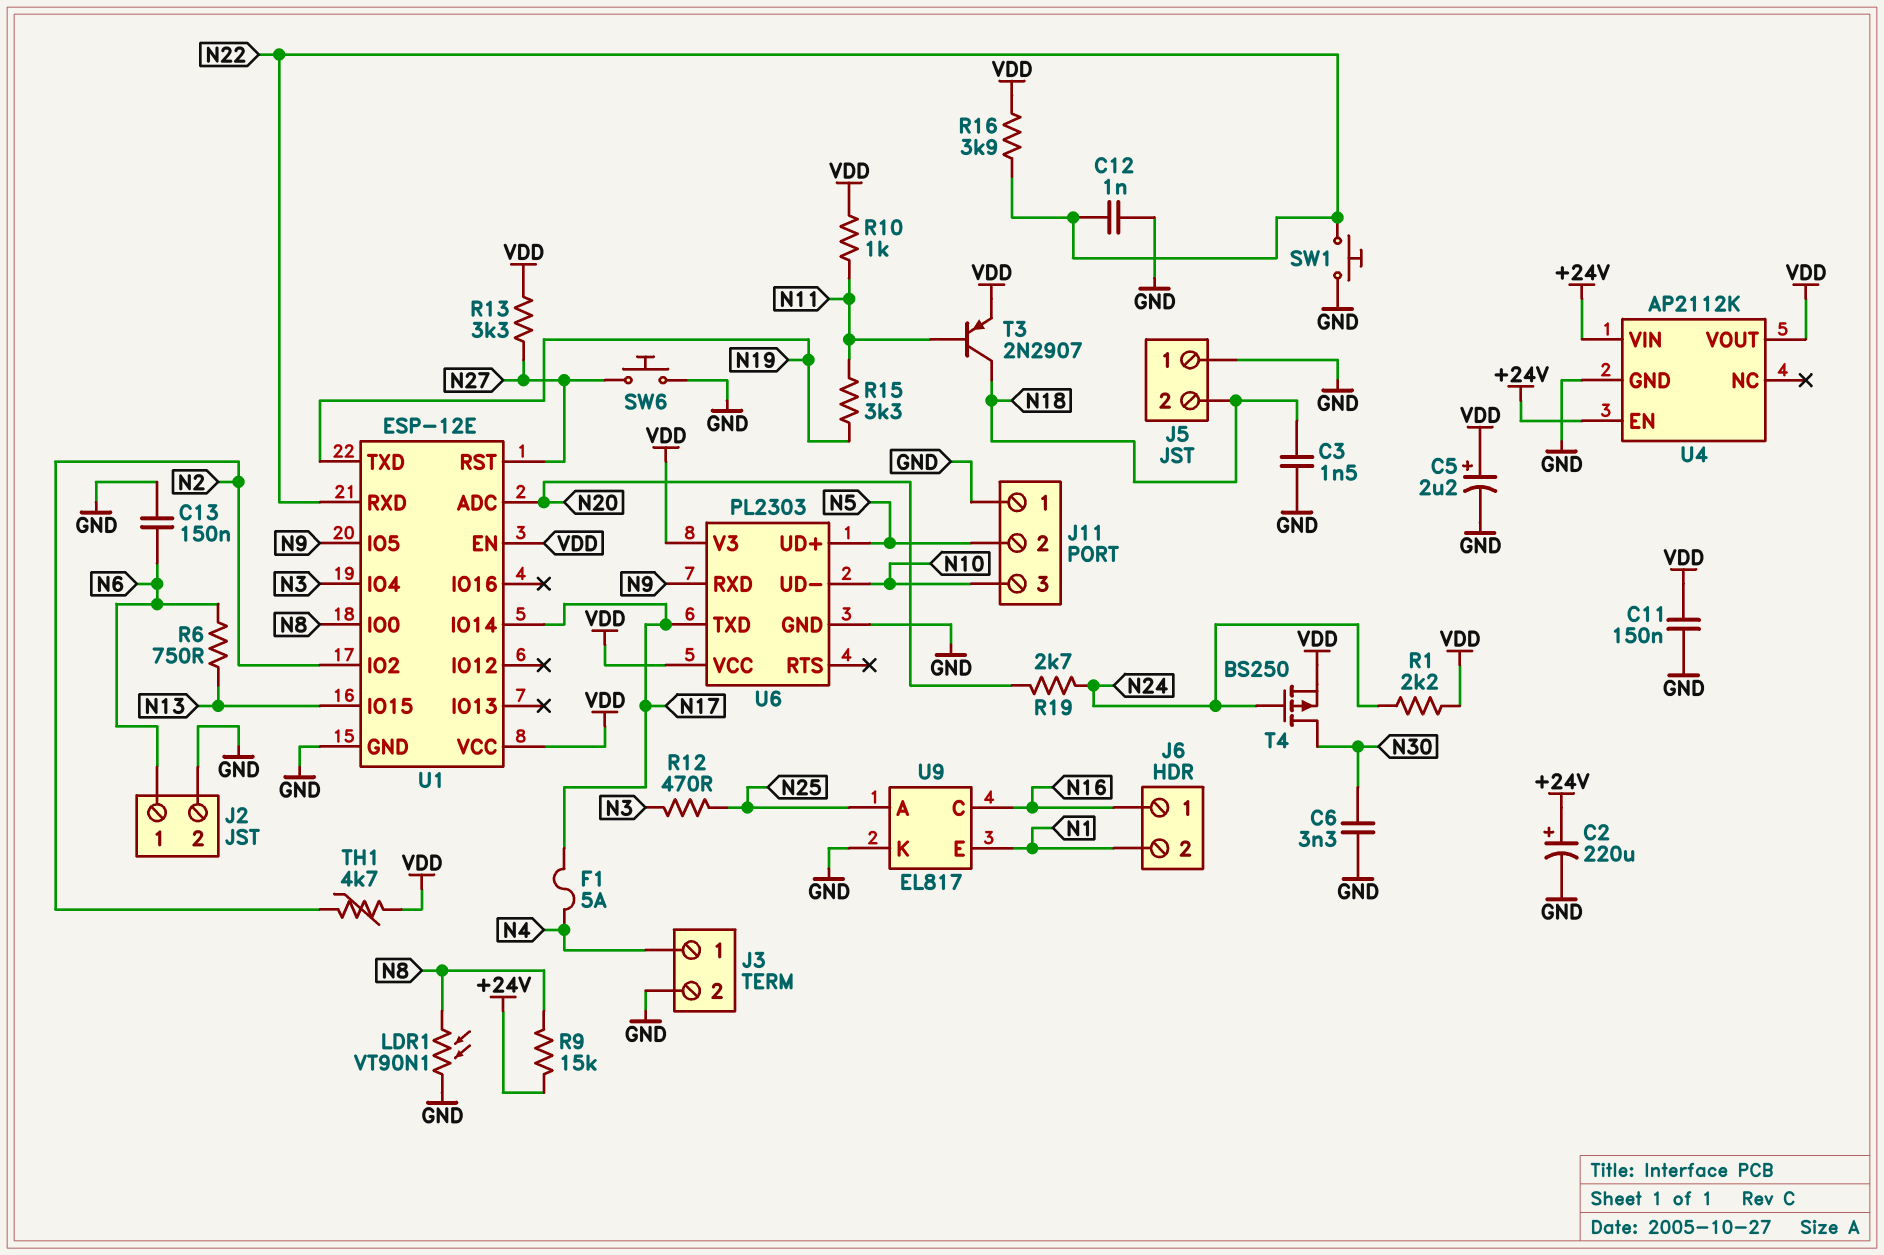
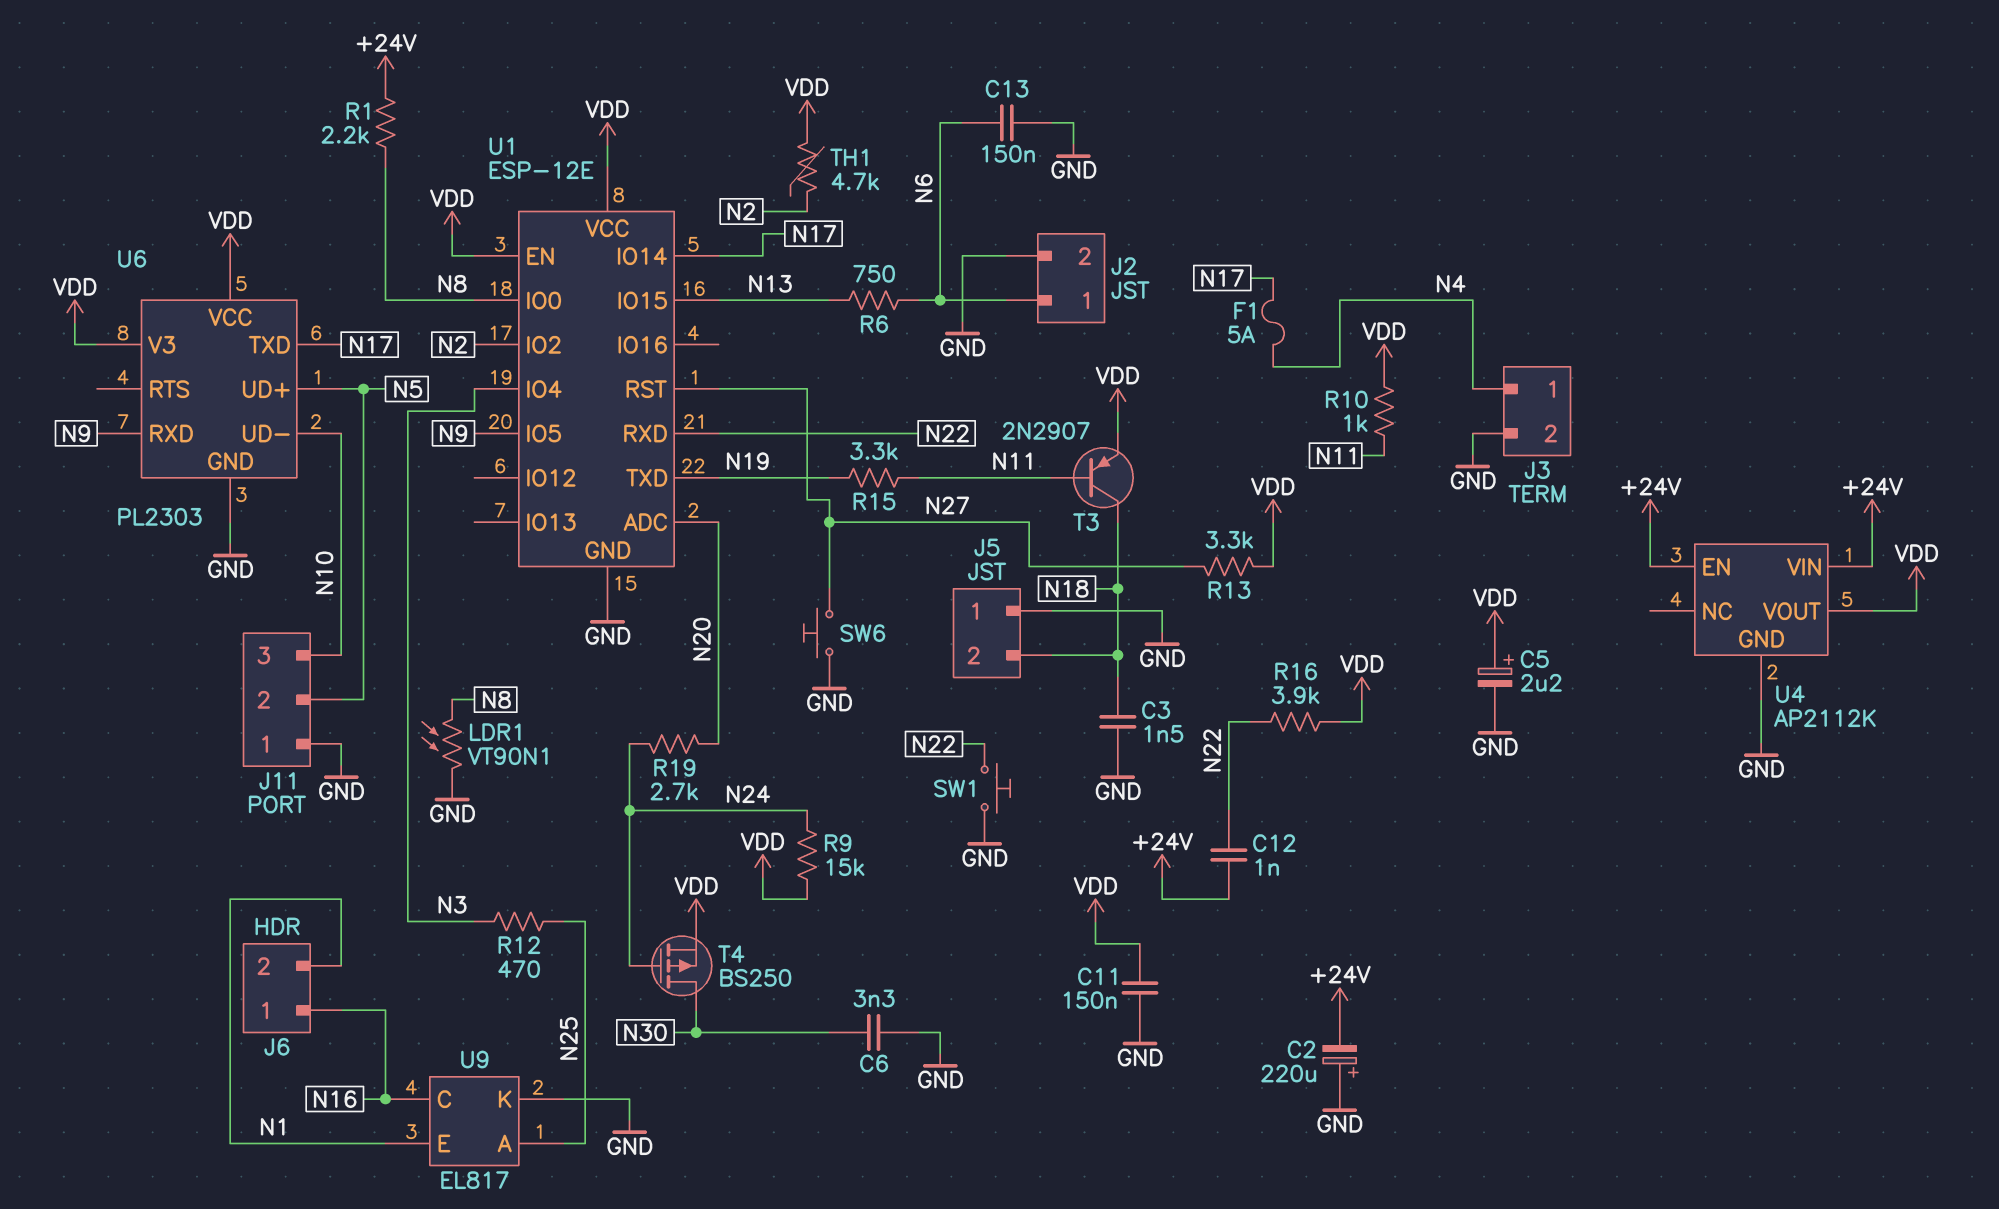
C2: 220uF (plus +24V, minus GND) -> 220uF (plus GND, minus +24V)
C12: 1nF (GND, N22) -> 1nF (+24V, N22)
R1: 2.2k (N24, VDD) -> 2.2k (+24V, N8)
R9: 15k (+24V, N8) -> 15k (N24, VDD)

